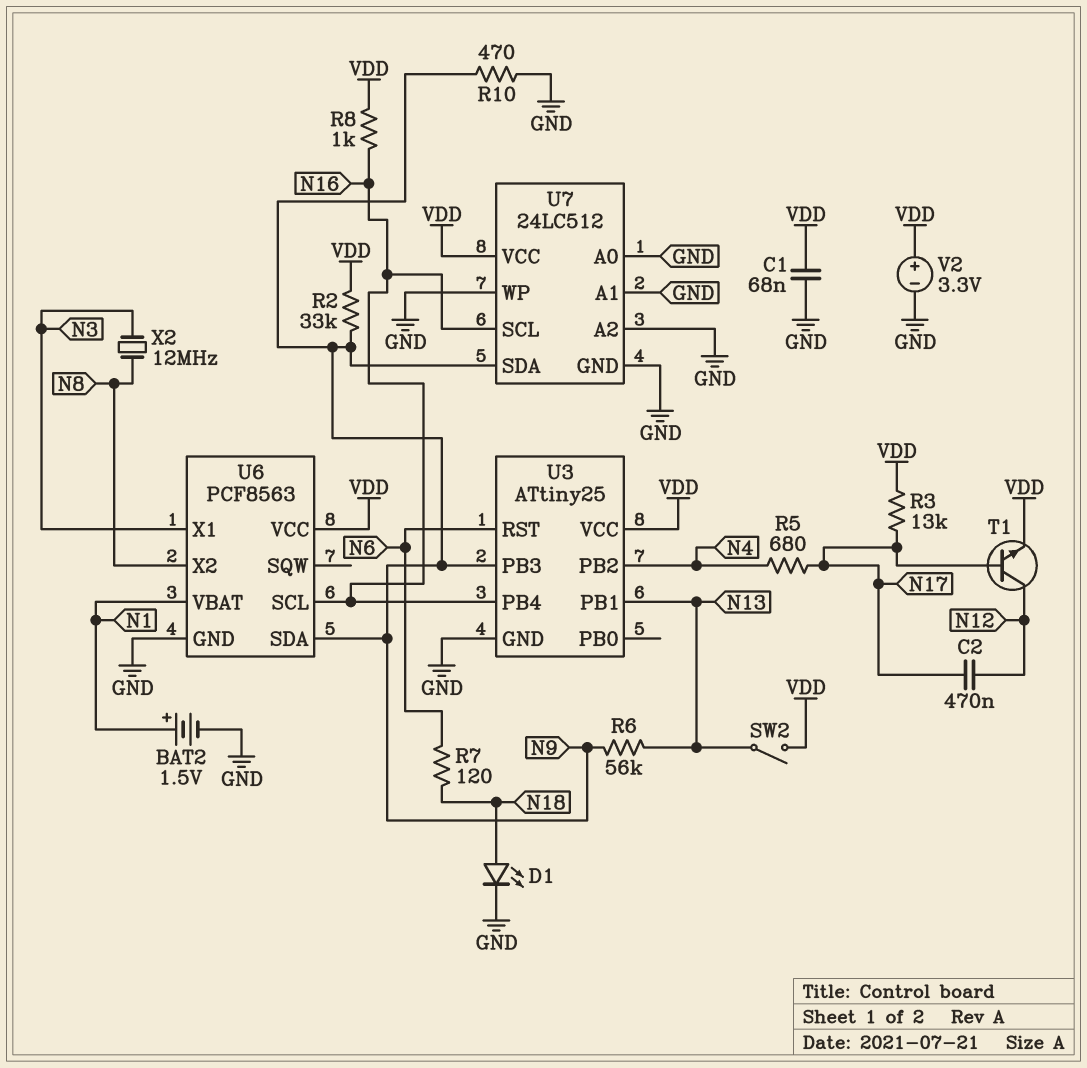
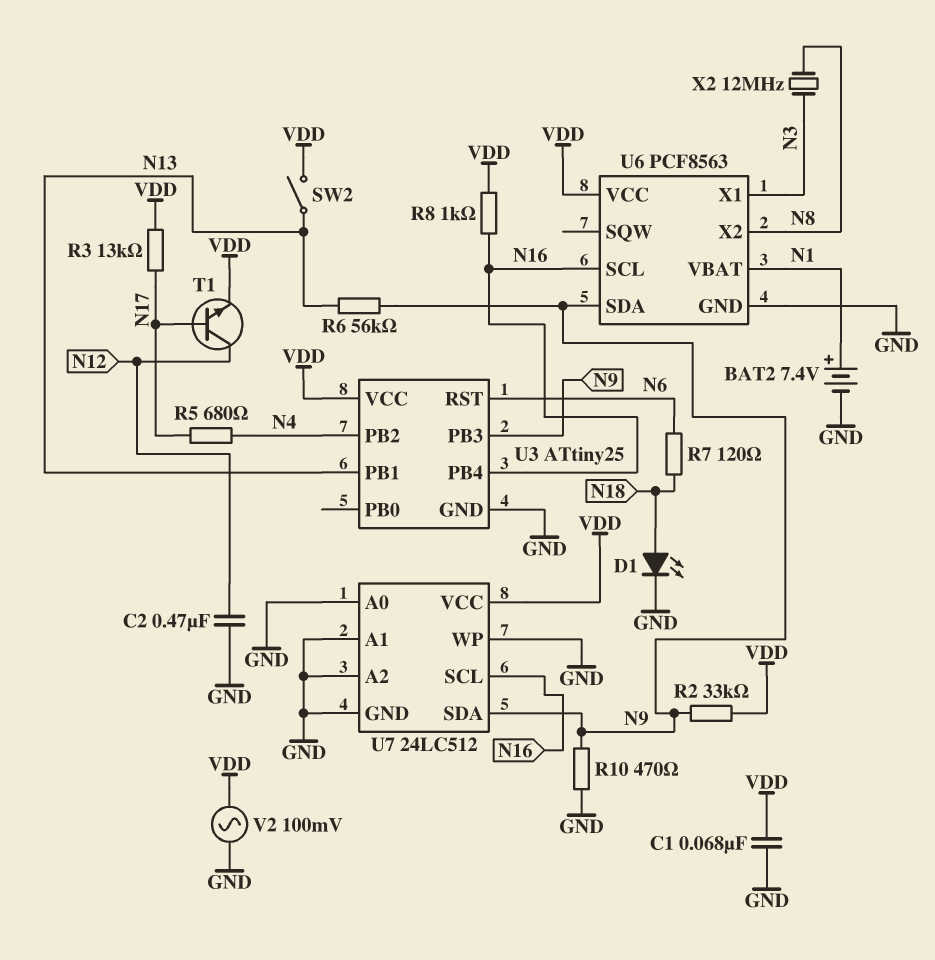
BAT2: 1.5V (plus N1, minus GND) -> 7.4V (plus N1, minus GND)
C2: 470nF (N12, N17) -> 470nF (GND, N12)
V2: 3.3V (plus VDD, minus GND) -> AC 100mV (GND, VDD)

